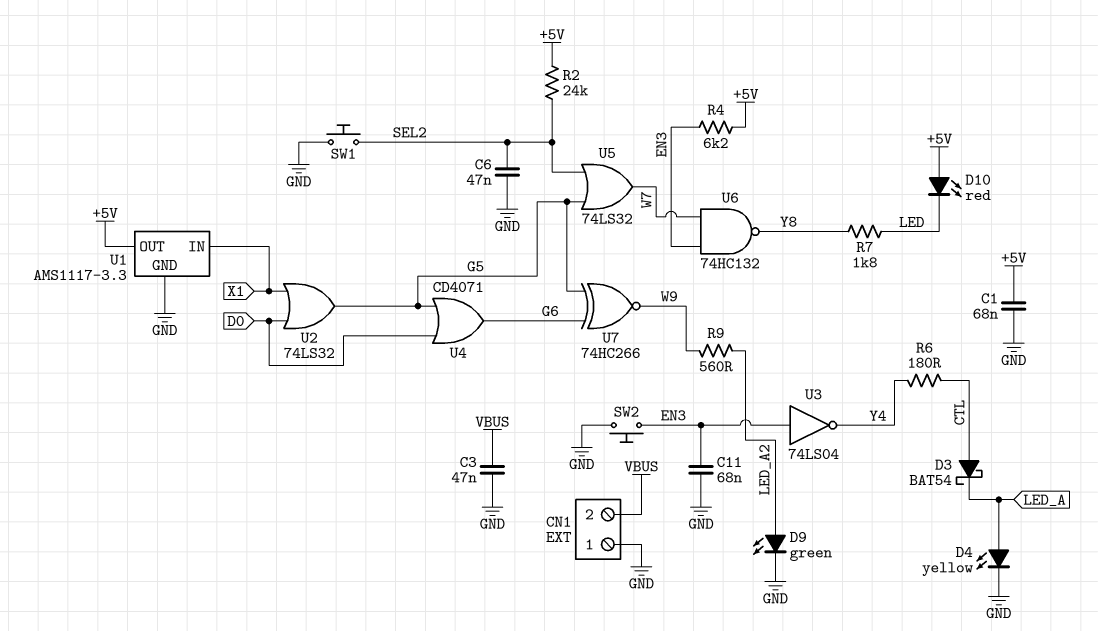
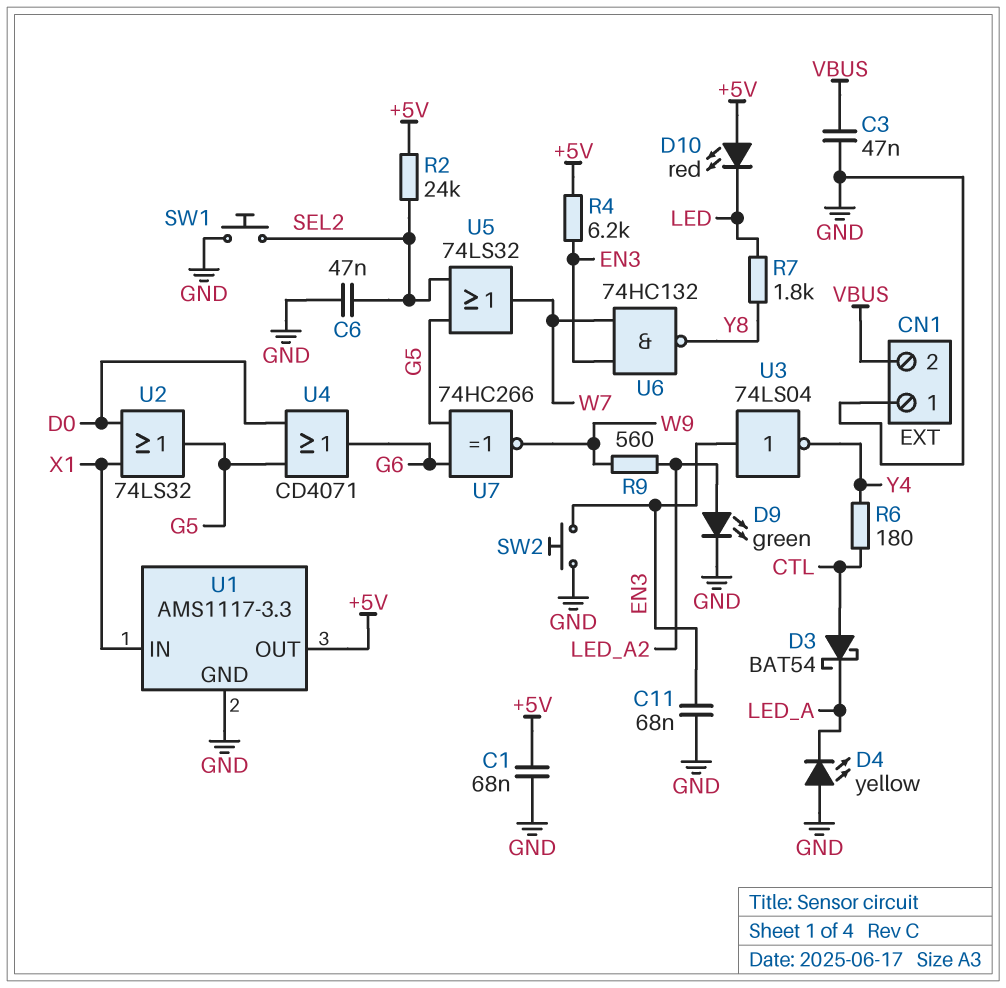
D4: LED yellow (A LED_A, K GND) -> LED yellow (A GND, K LED_A)

